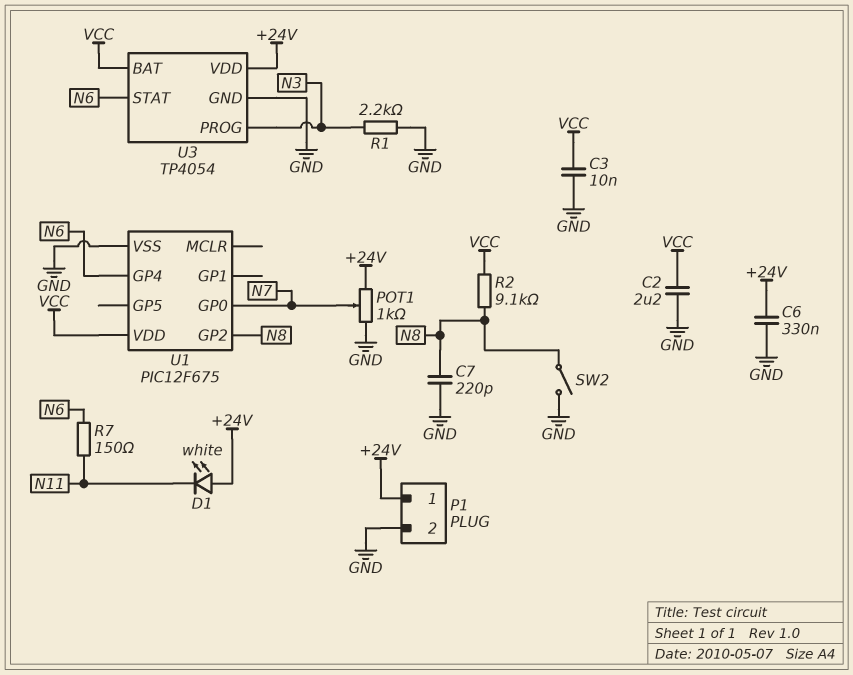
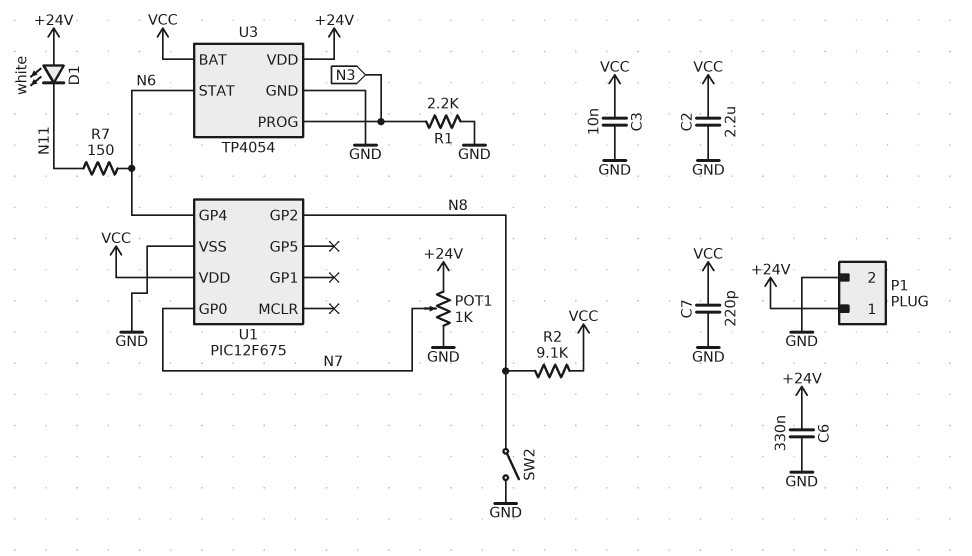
C7: 220pF (GND, N8) -> 220pF (GND, VCC)

